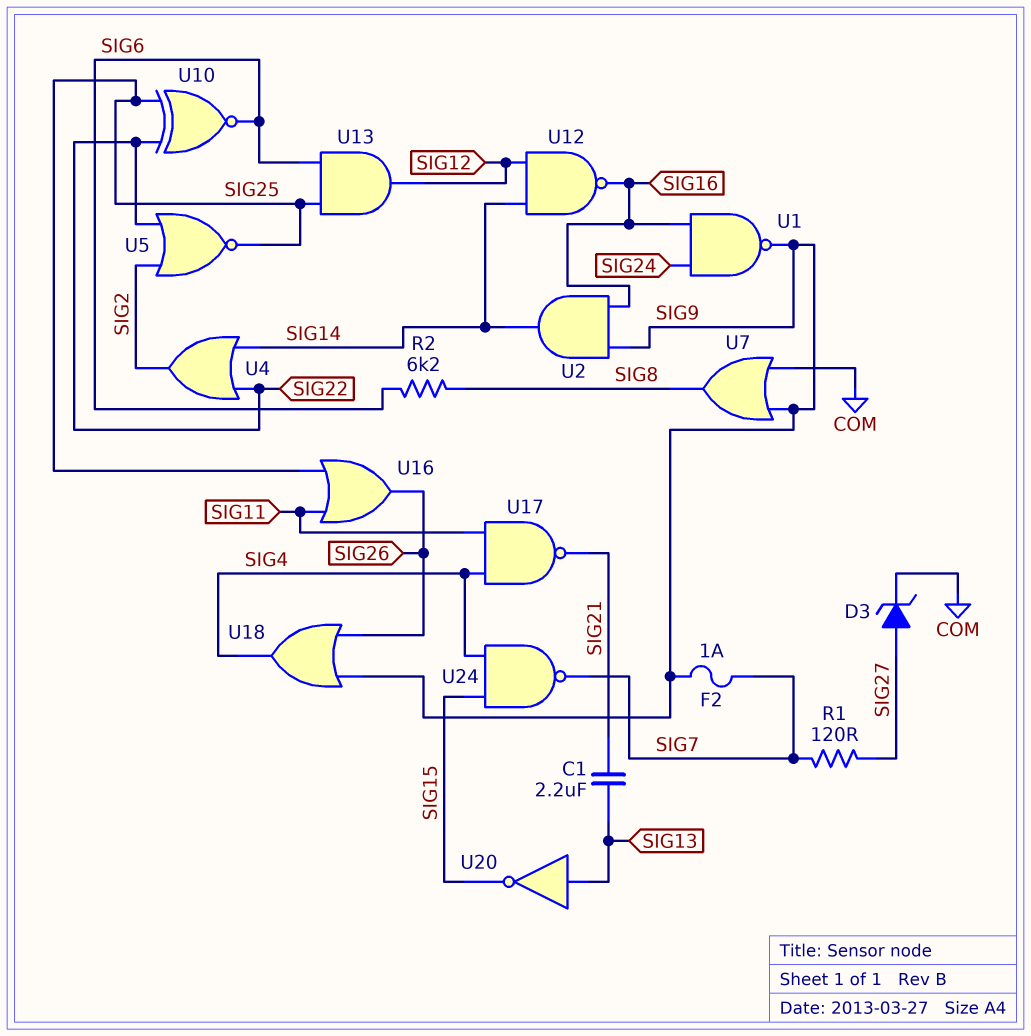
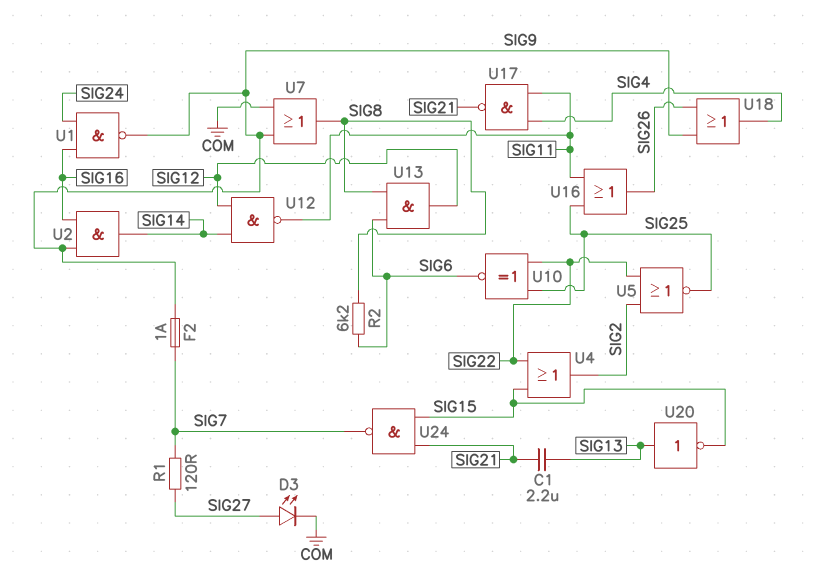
D3: zener (A SIG27, K COM) -> LED (A SIG27, K COM)
U4: OR (in SIG14, in SIG22, out SIG2) -> OR (in SIG15, in SIG22, out SIG2)
U12: NAND (in SIG12, in SIG14, out SIG16) -> NAND (in SIG12, in SIG14, out SIG11)
U13: AND (in SIG6, in SIG25, out SIG12) -> AND (in SIG6, in SIG8, out SIG12)
U24: NAND (in SIG4, in SIG15, out SIG7) -> NAND (in SIG15, in SIG21, out SIG7)

